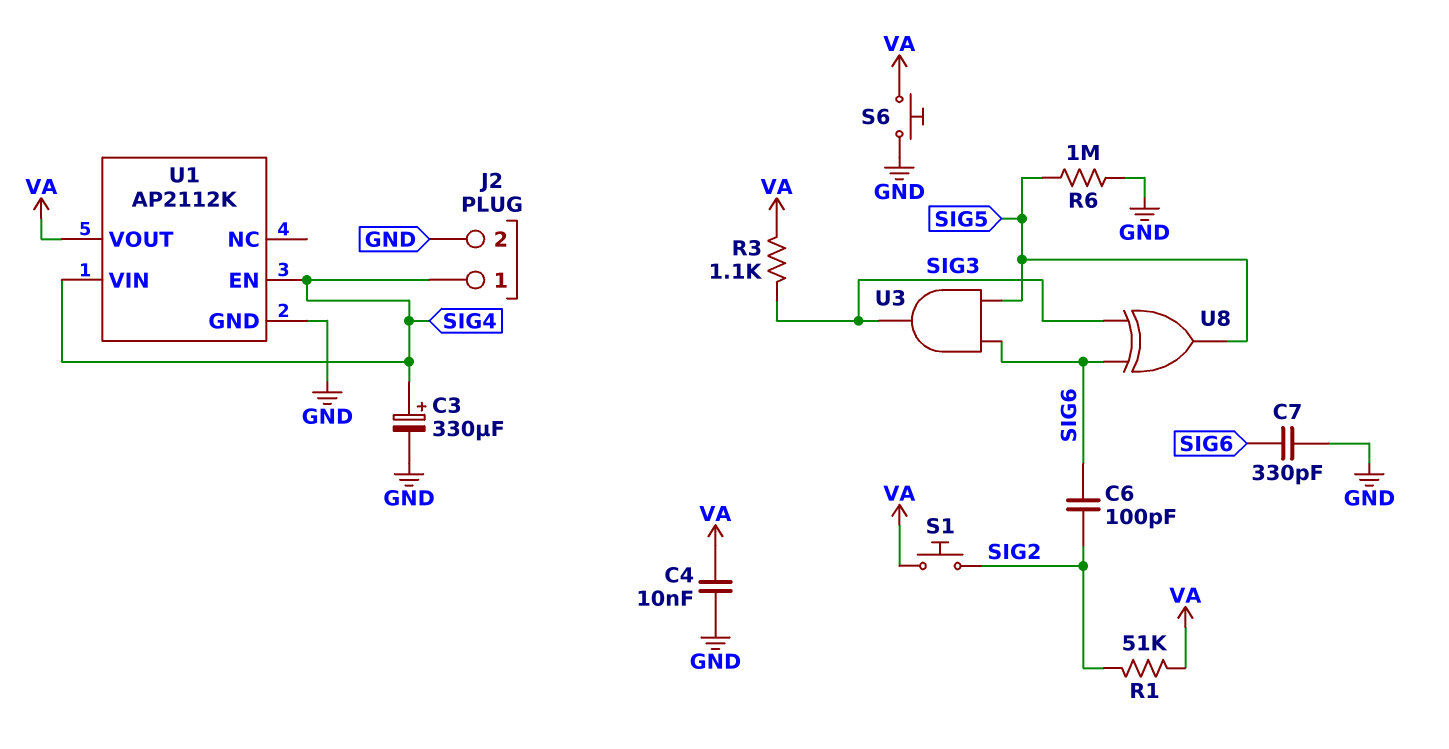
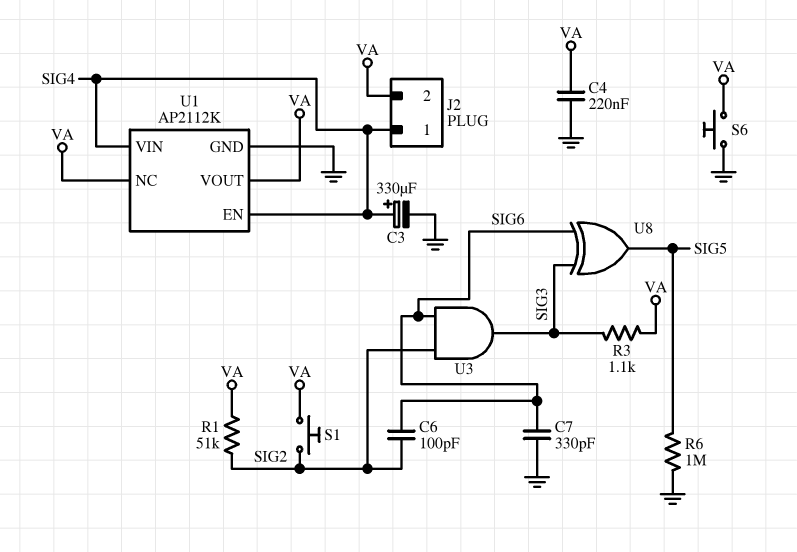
C4: 10nF (GND, VA) -> 220nF (GND, VA)
J2 pin 2: GND -> VA
U1 pin NC: none -> VA
U3: AND (in SIG5, in SIG6, out SIG3) -> AND (in SIG2, in SIG6, out SIG3)

